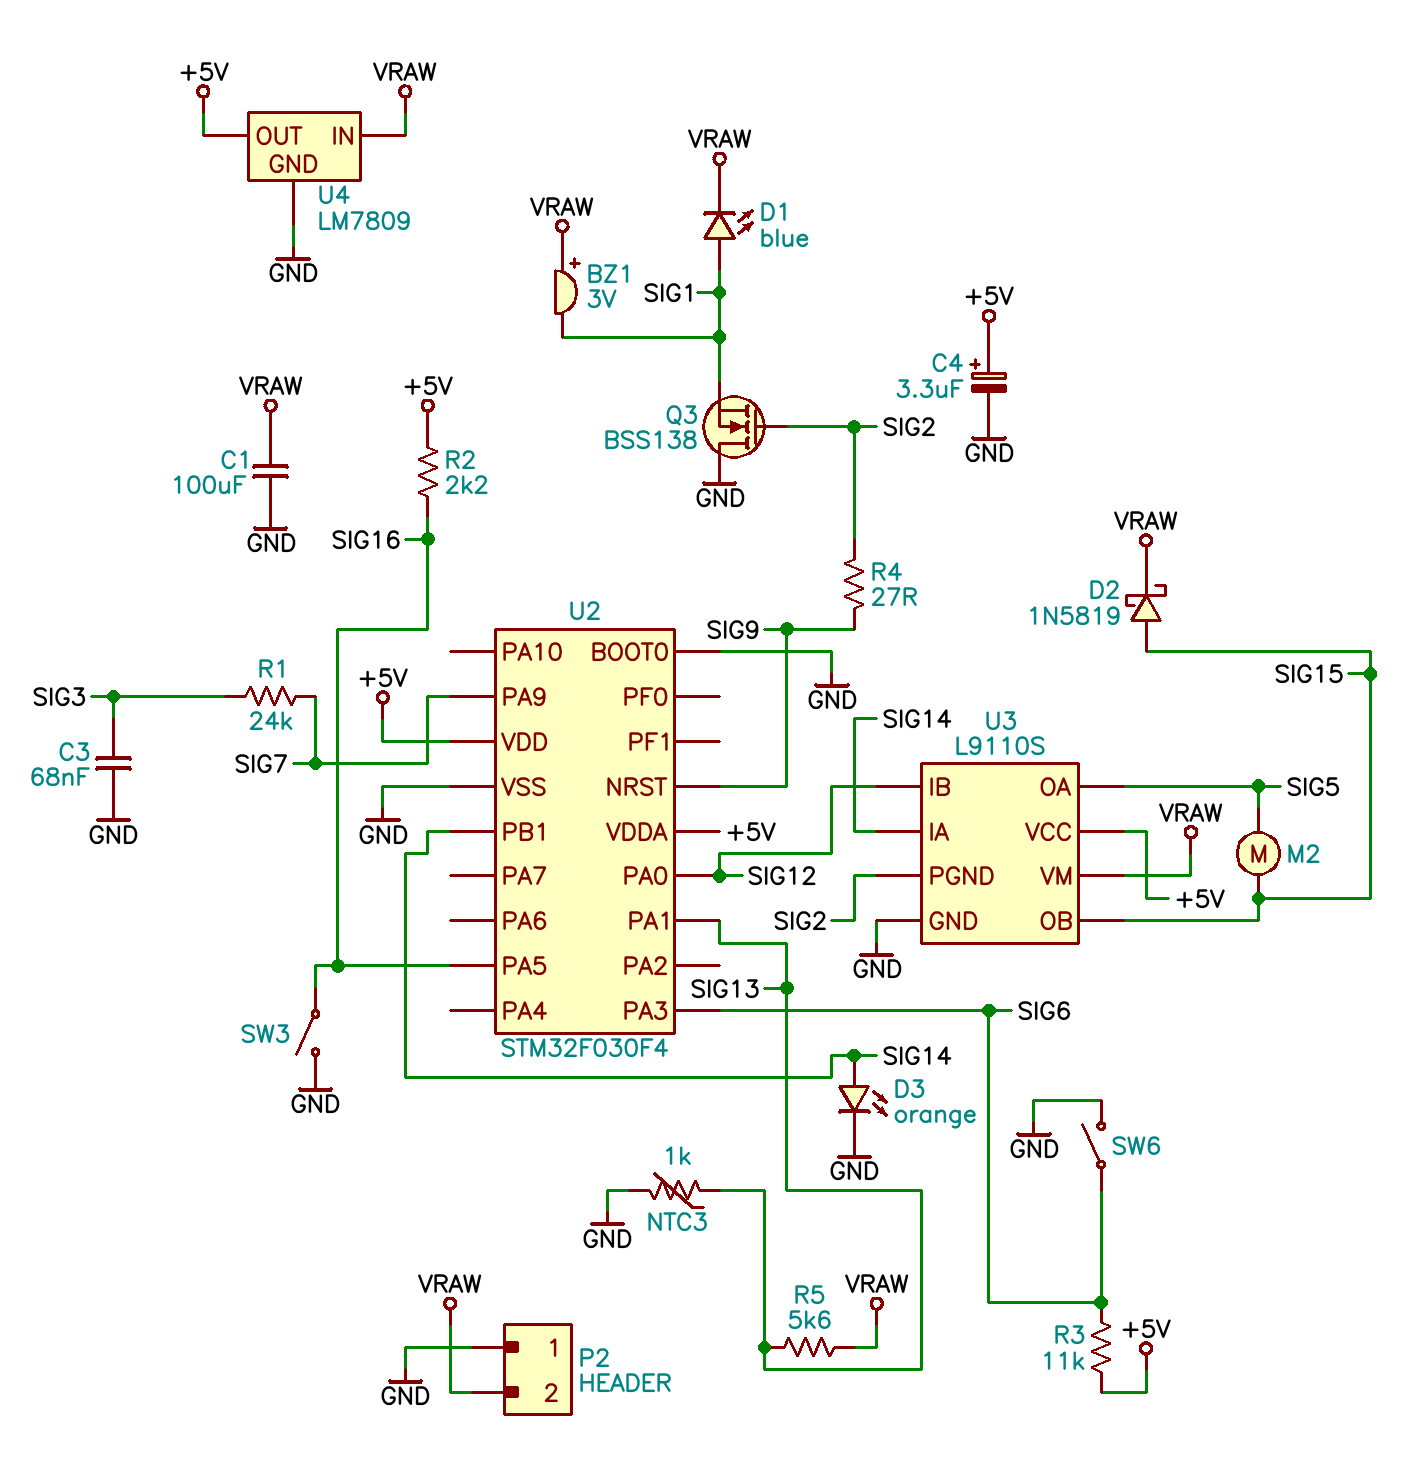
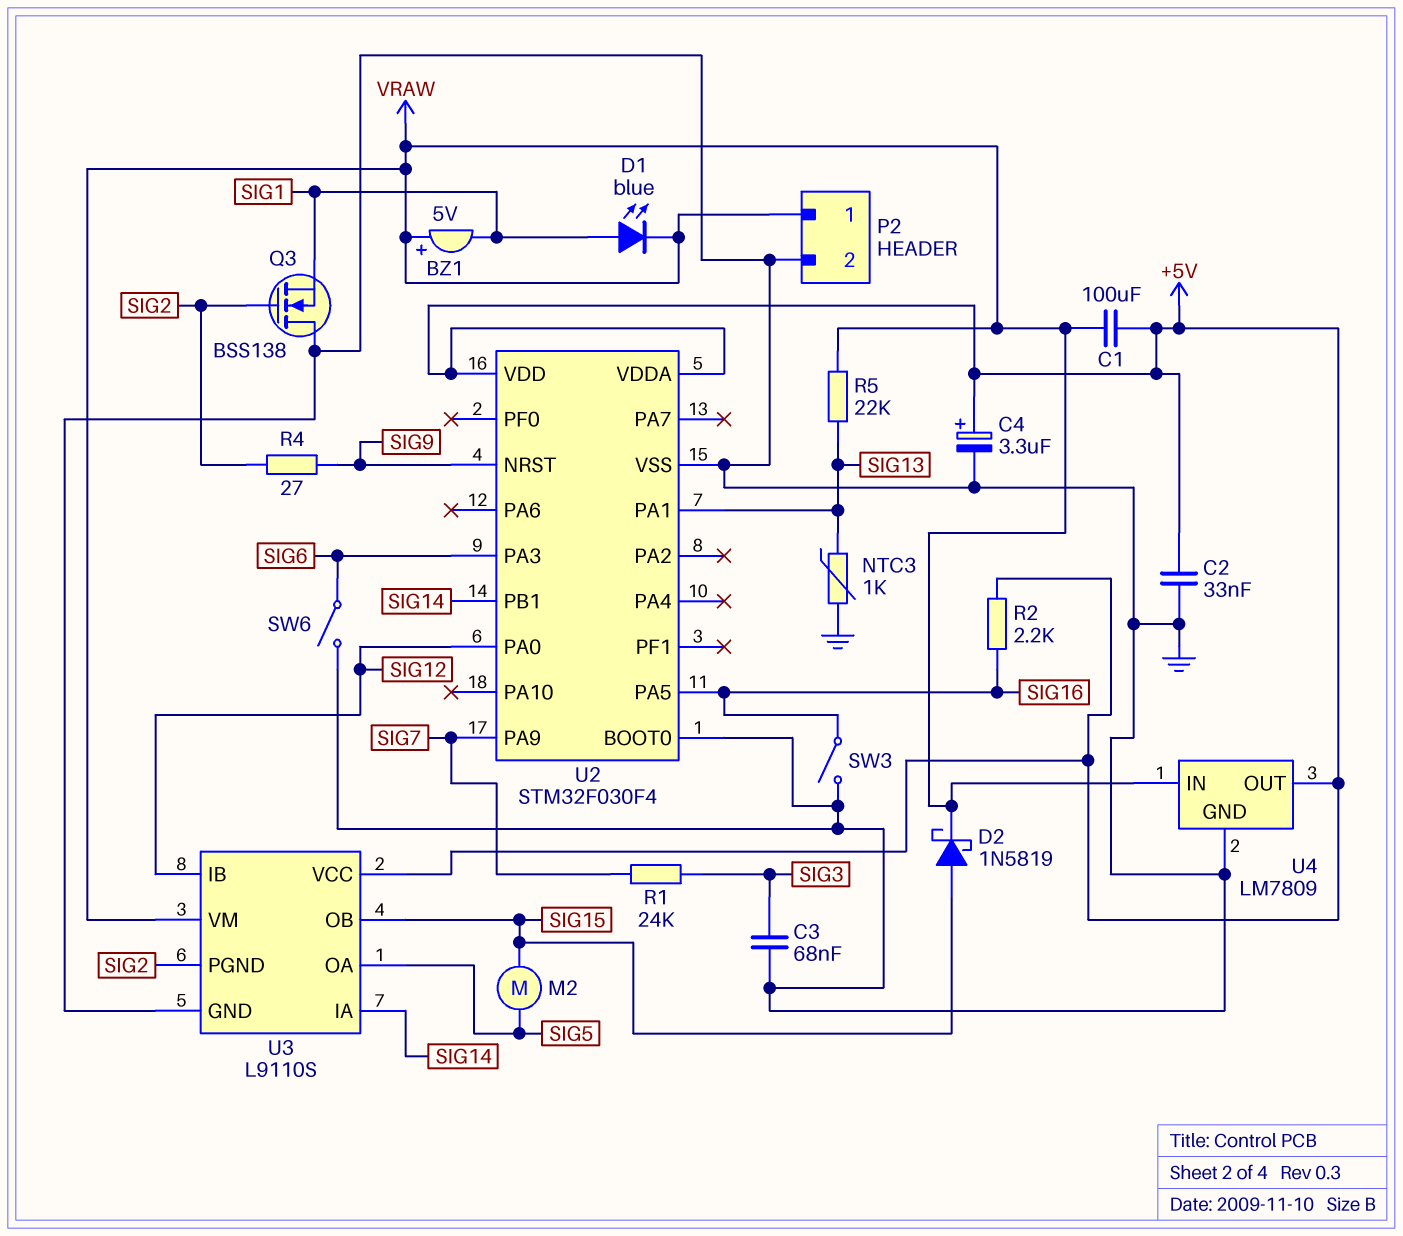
BZ1: buzzer 3V (plus VRAW, minus SIG1) -> buzzer 5V (plus VRAW, minus SIG1)
C1: 100uF (GND, VRAW) -> 100uF (+5V, VRAW)
C2: none -> 33nF (+5V, GND)
D3: LED orange (A SIG14, K GND) -> none
P2 pin 1: GND -> VRAW
P2 pin 2: VRAW -> GND
R3: 11k (+5V, SIG6) -> none
R5: 5.6k (SIG13, VRAW) -> 22k (SIG13, VRAW)

